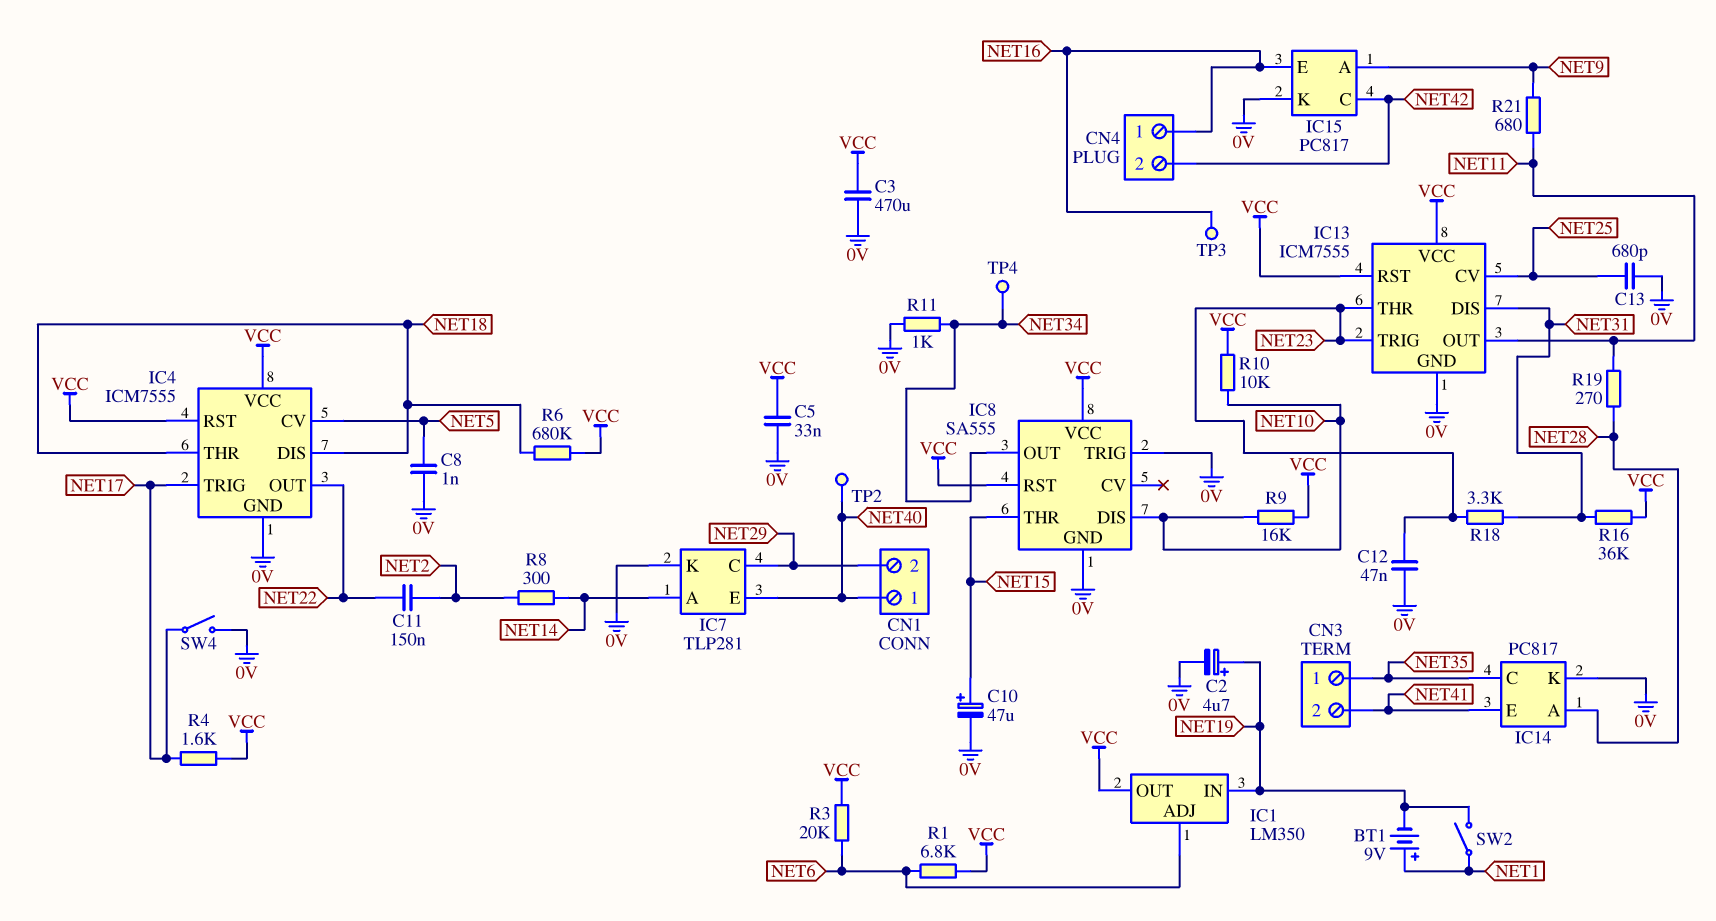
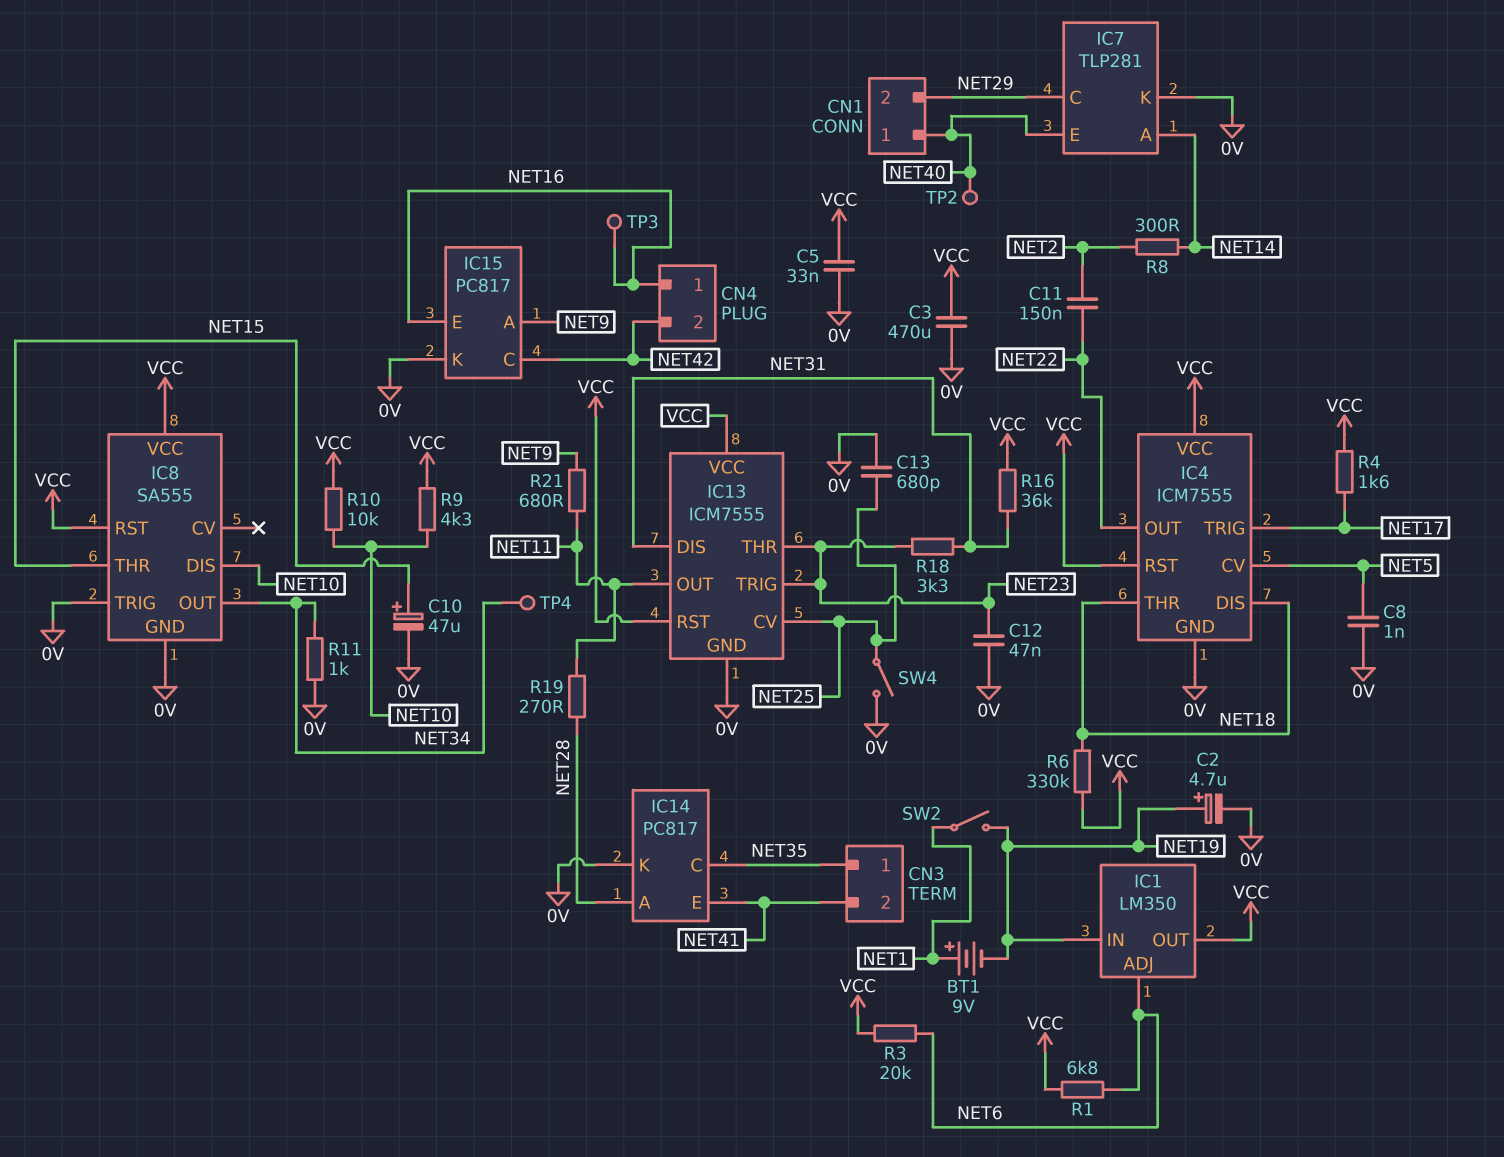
R6: 680k (NET18, VCC) -> 330k (NET18, VCC)
R9: 16k (NET10, VCC) -> 4.3k (NET10, VCC)
SW4: switch (0V, NET17) -> switch (0V, NET25)

